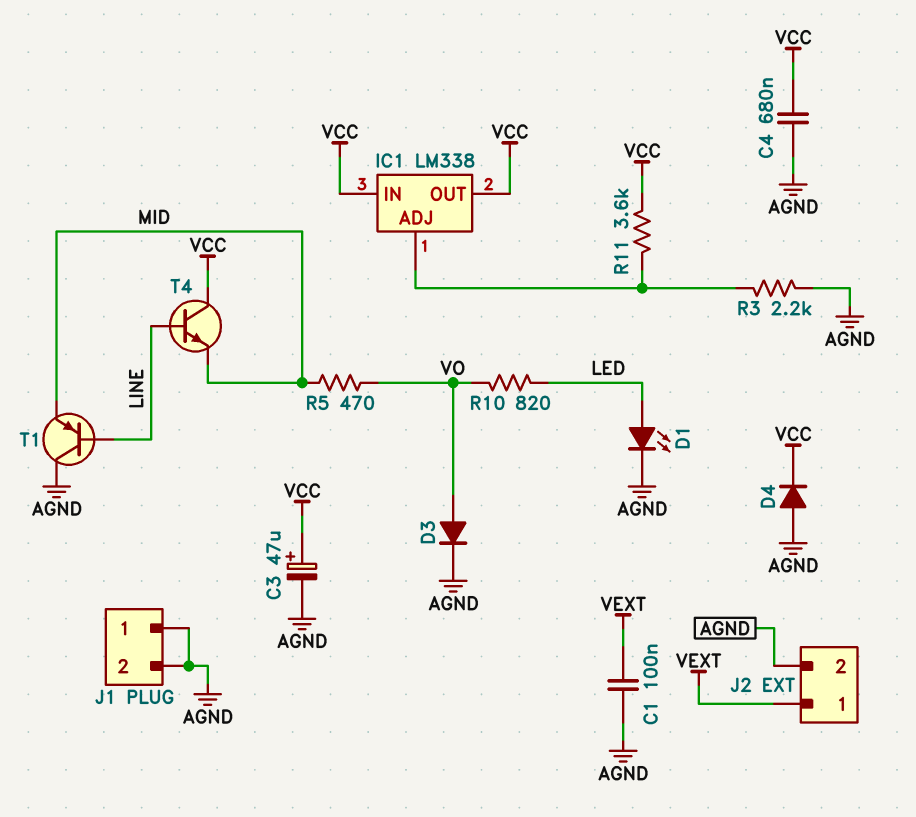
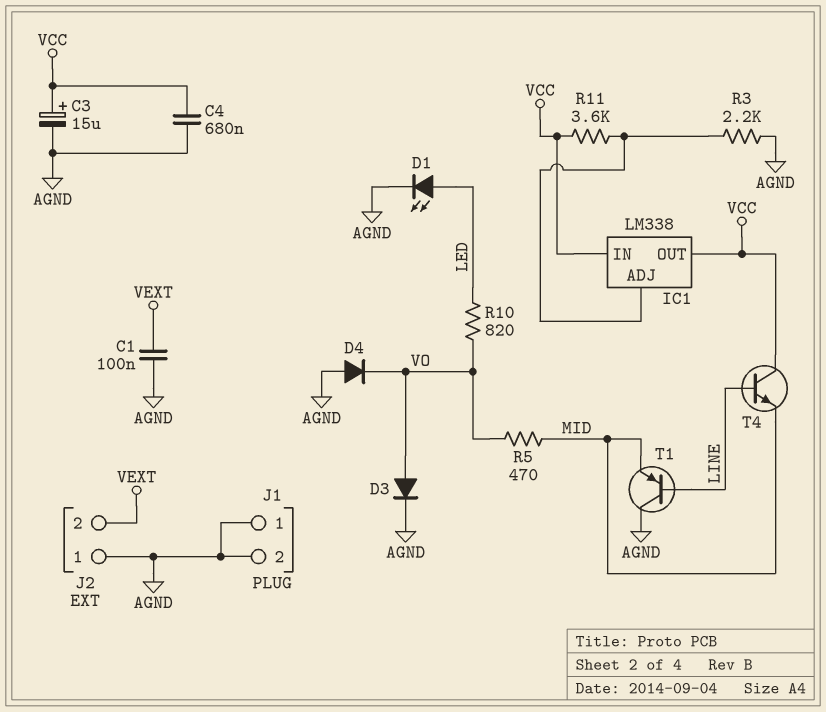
C3: 47uF (plus VCC, minus AGND) -> 15uF (plus VCC, minus AGND)
D4: diode (A AGND, K VCC) -> diode (A AGND, K VO)
J2 pin 1: VEXT -> AGND
J2 pin 2: AGND -> VEXT

